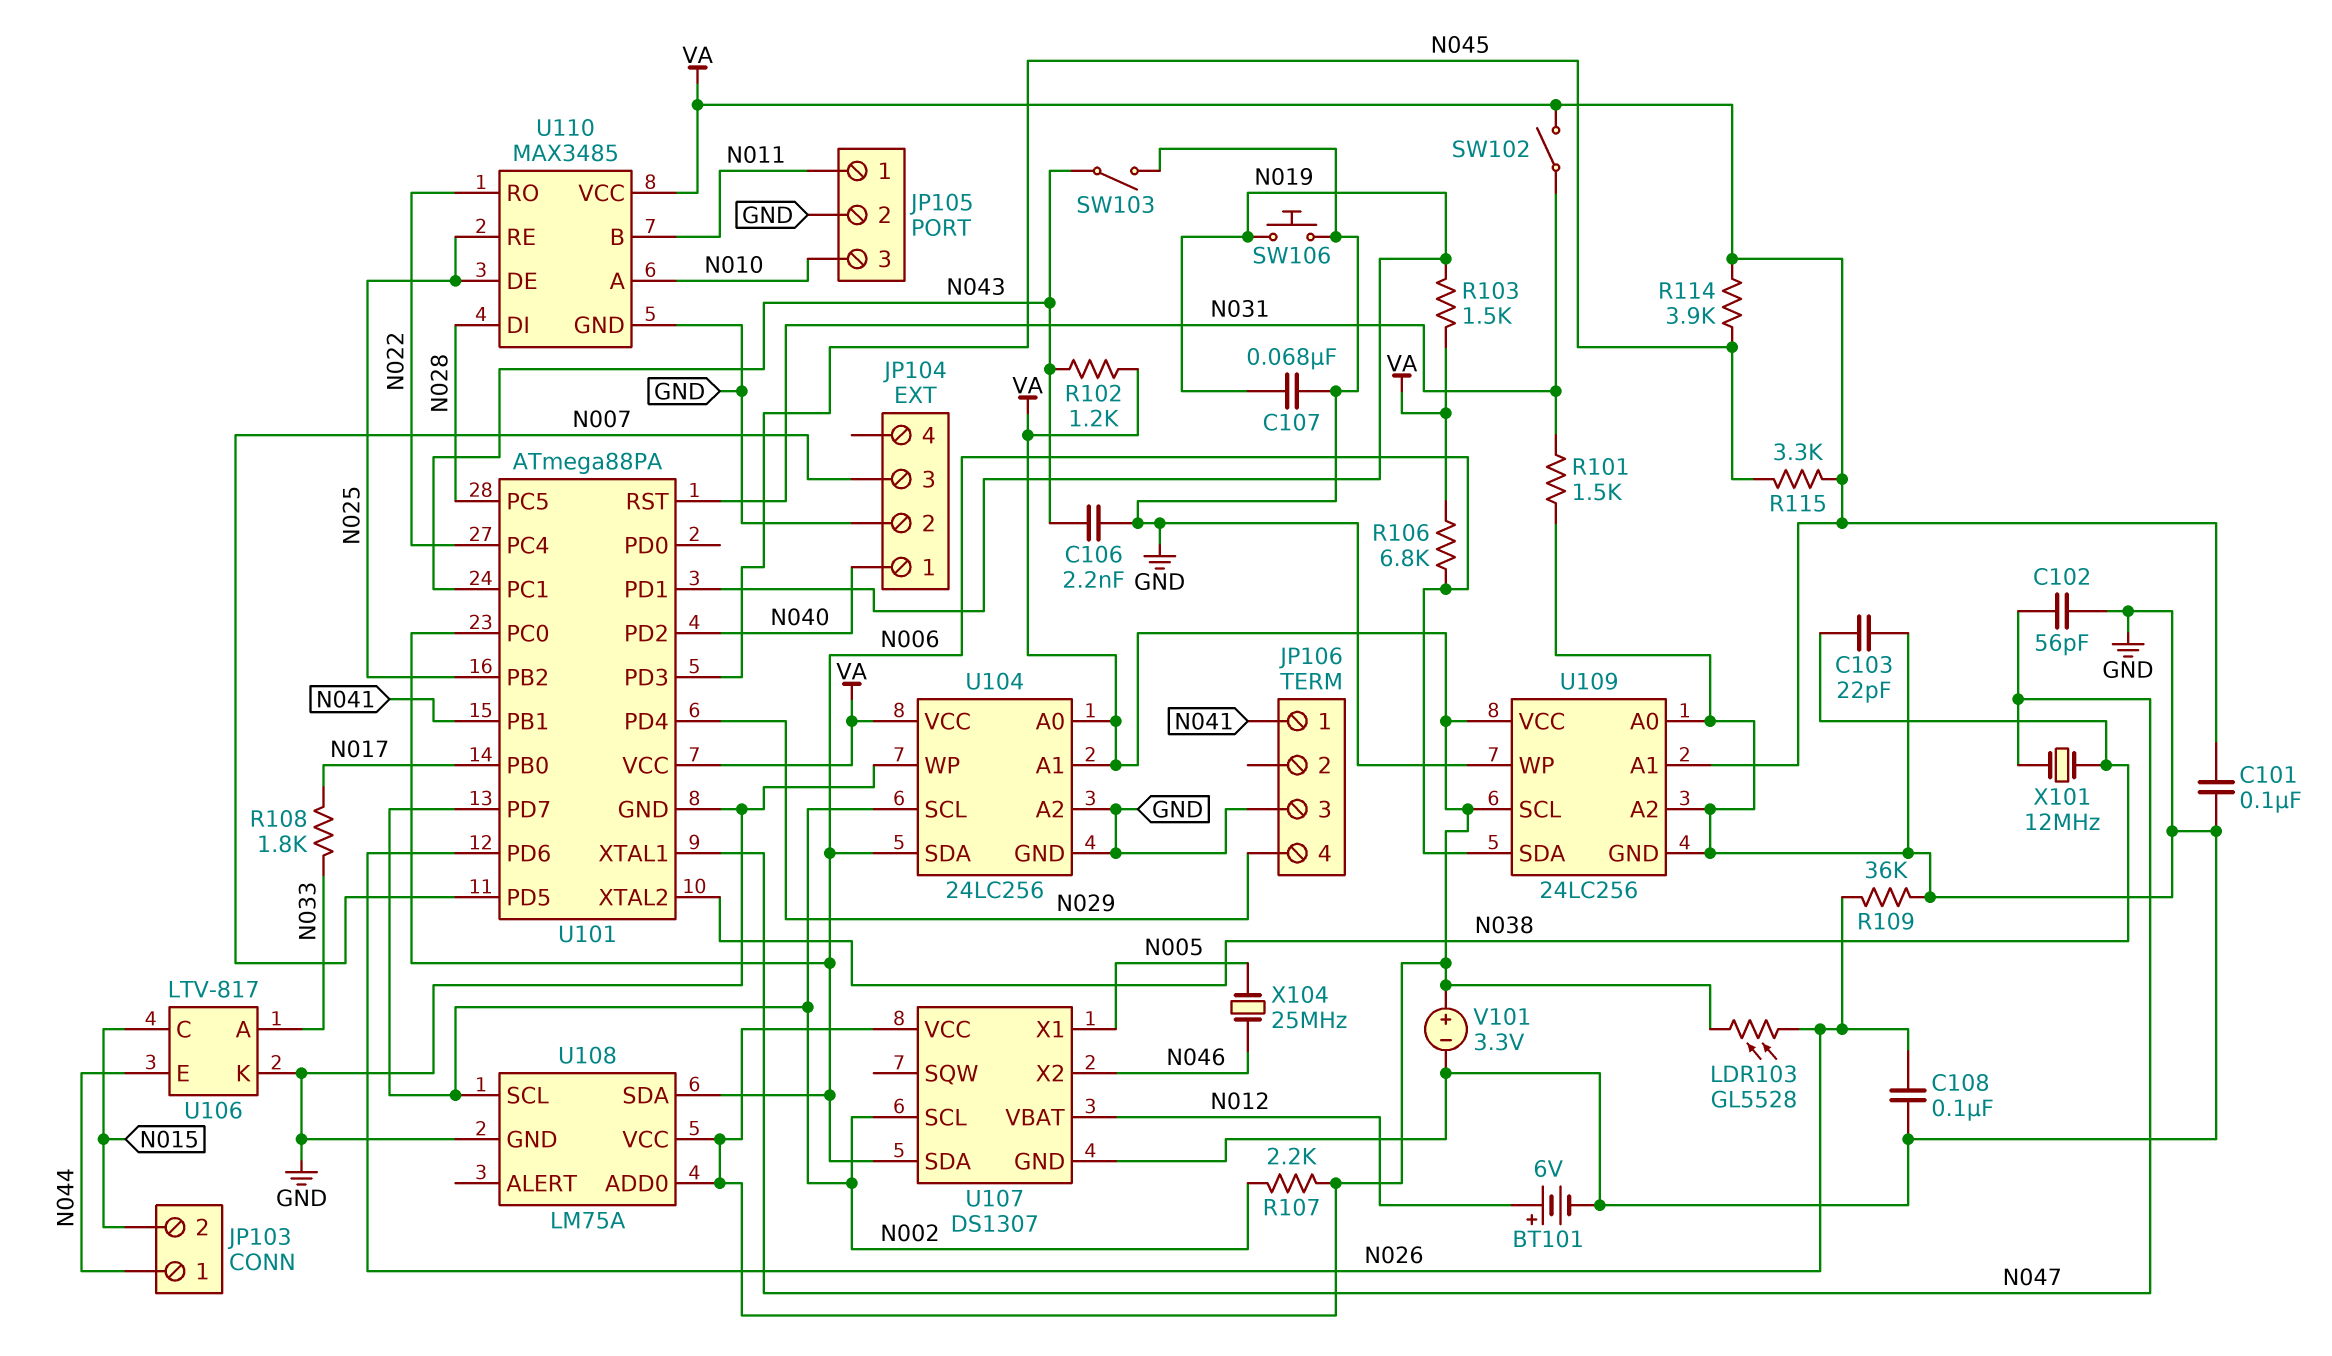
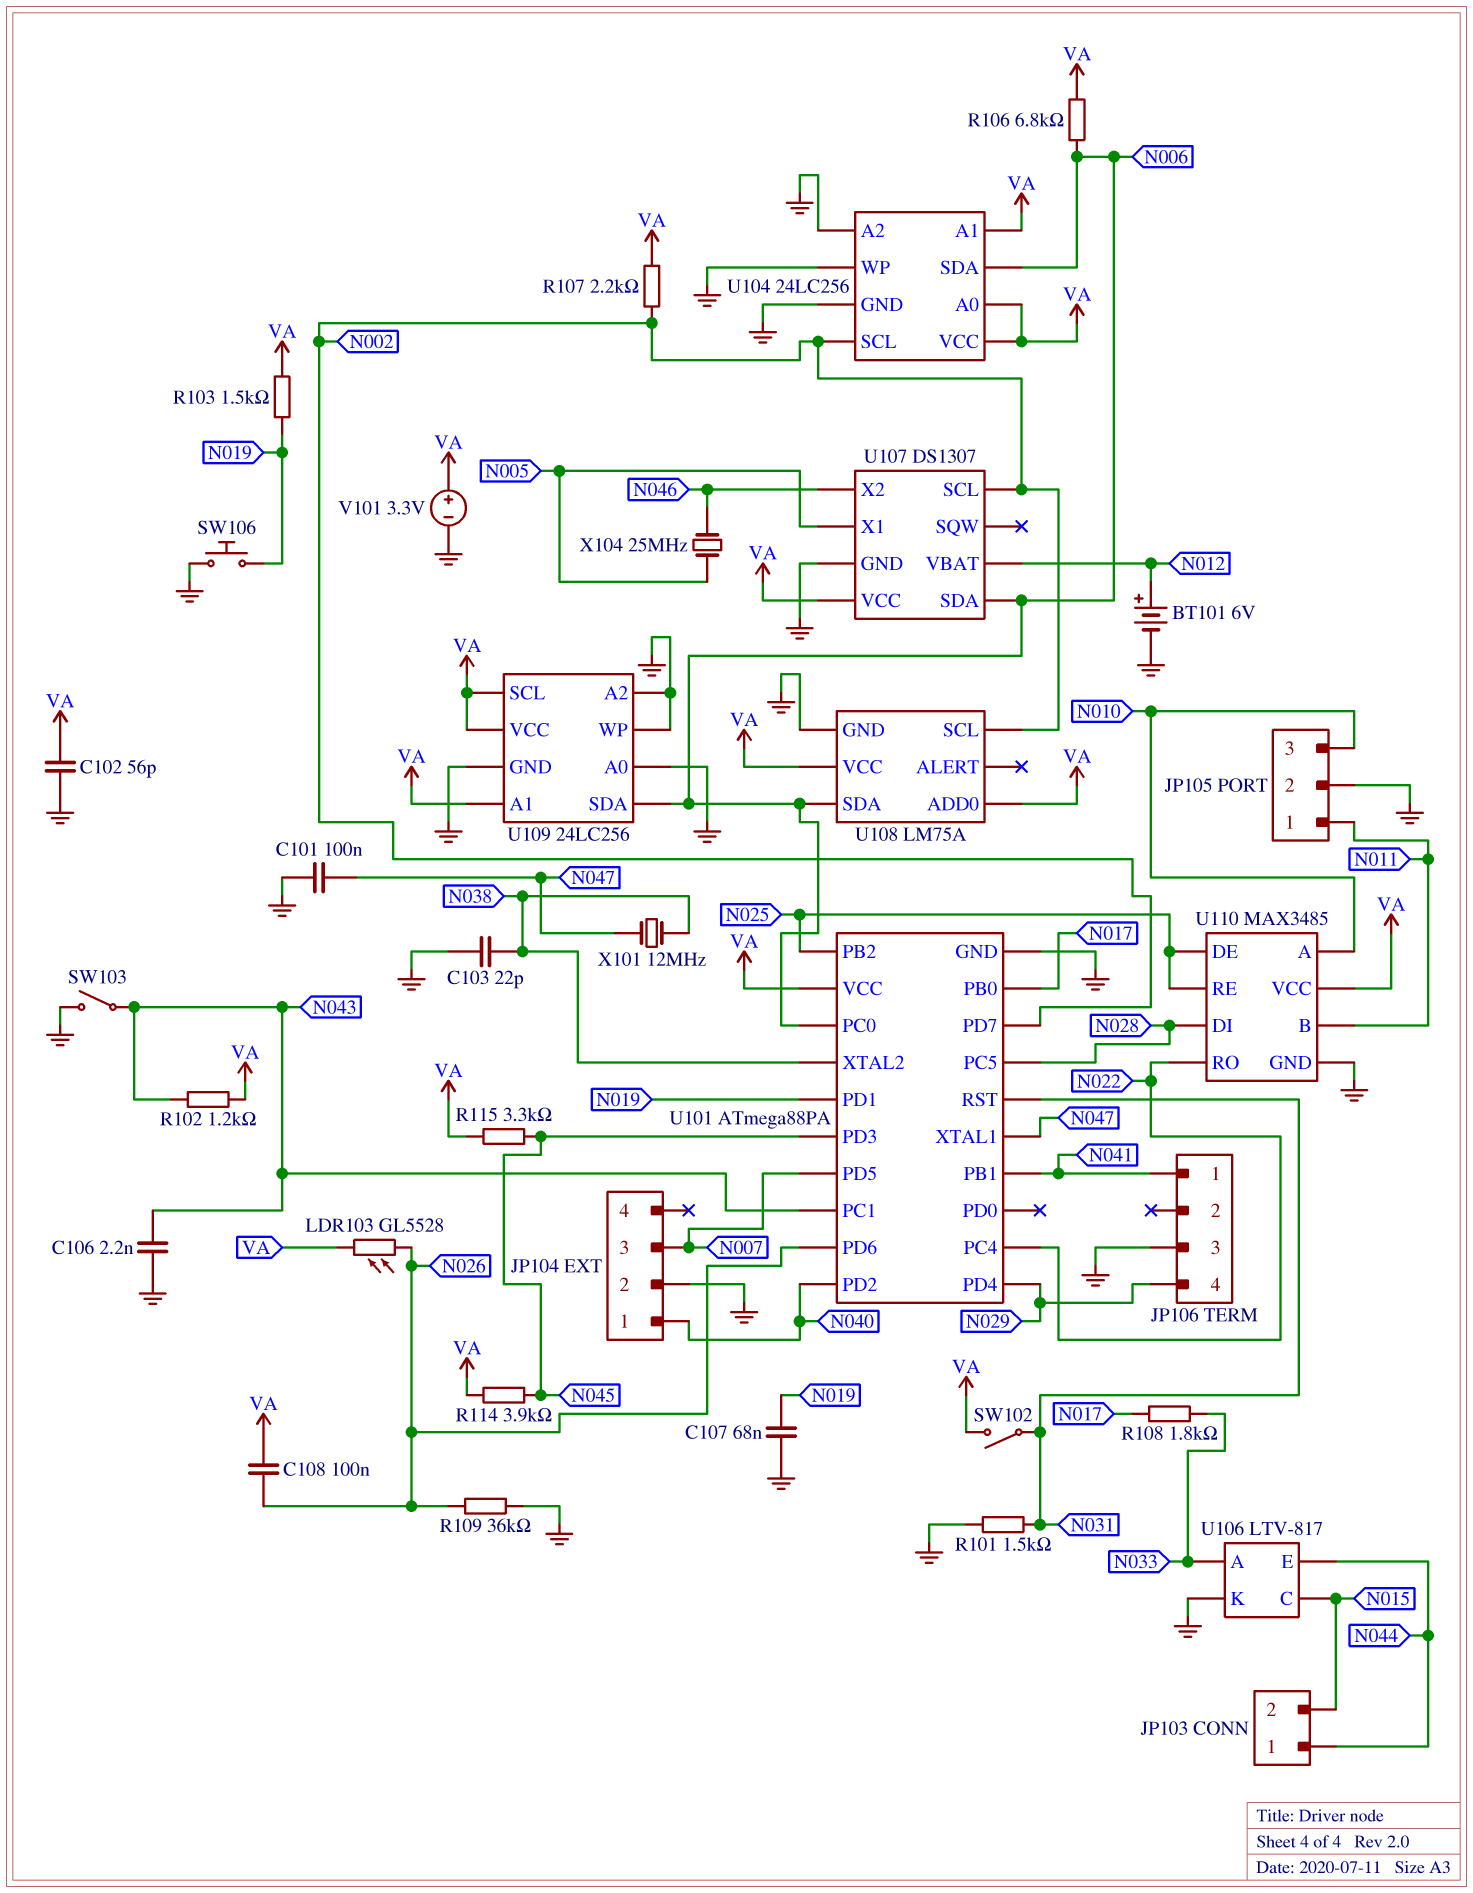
C101: 100nF (GND, VA) -> 100nF (GND, N047)
C102: 56pF (GND, N047) -> 56pF (GND, VA)
C108: 100nF (GND, N026) -> 100nF (N026, VA)

